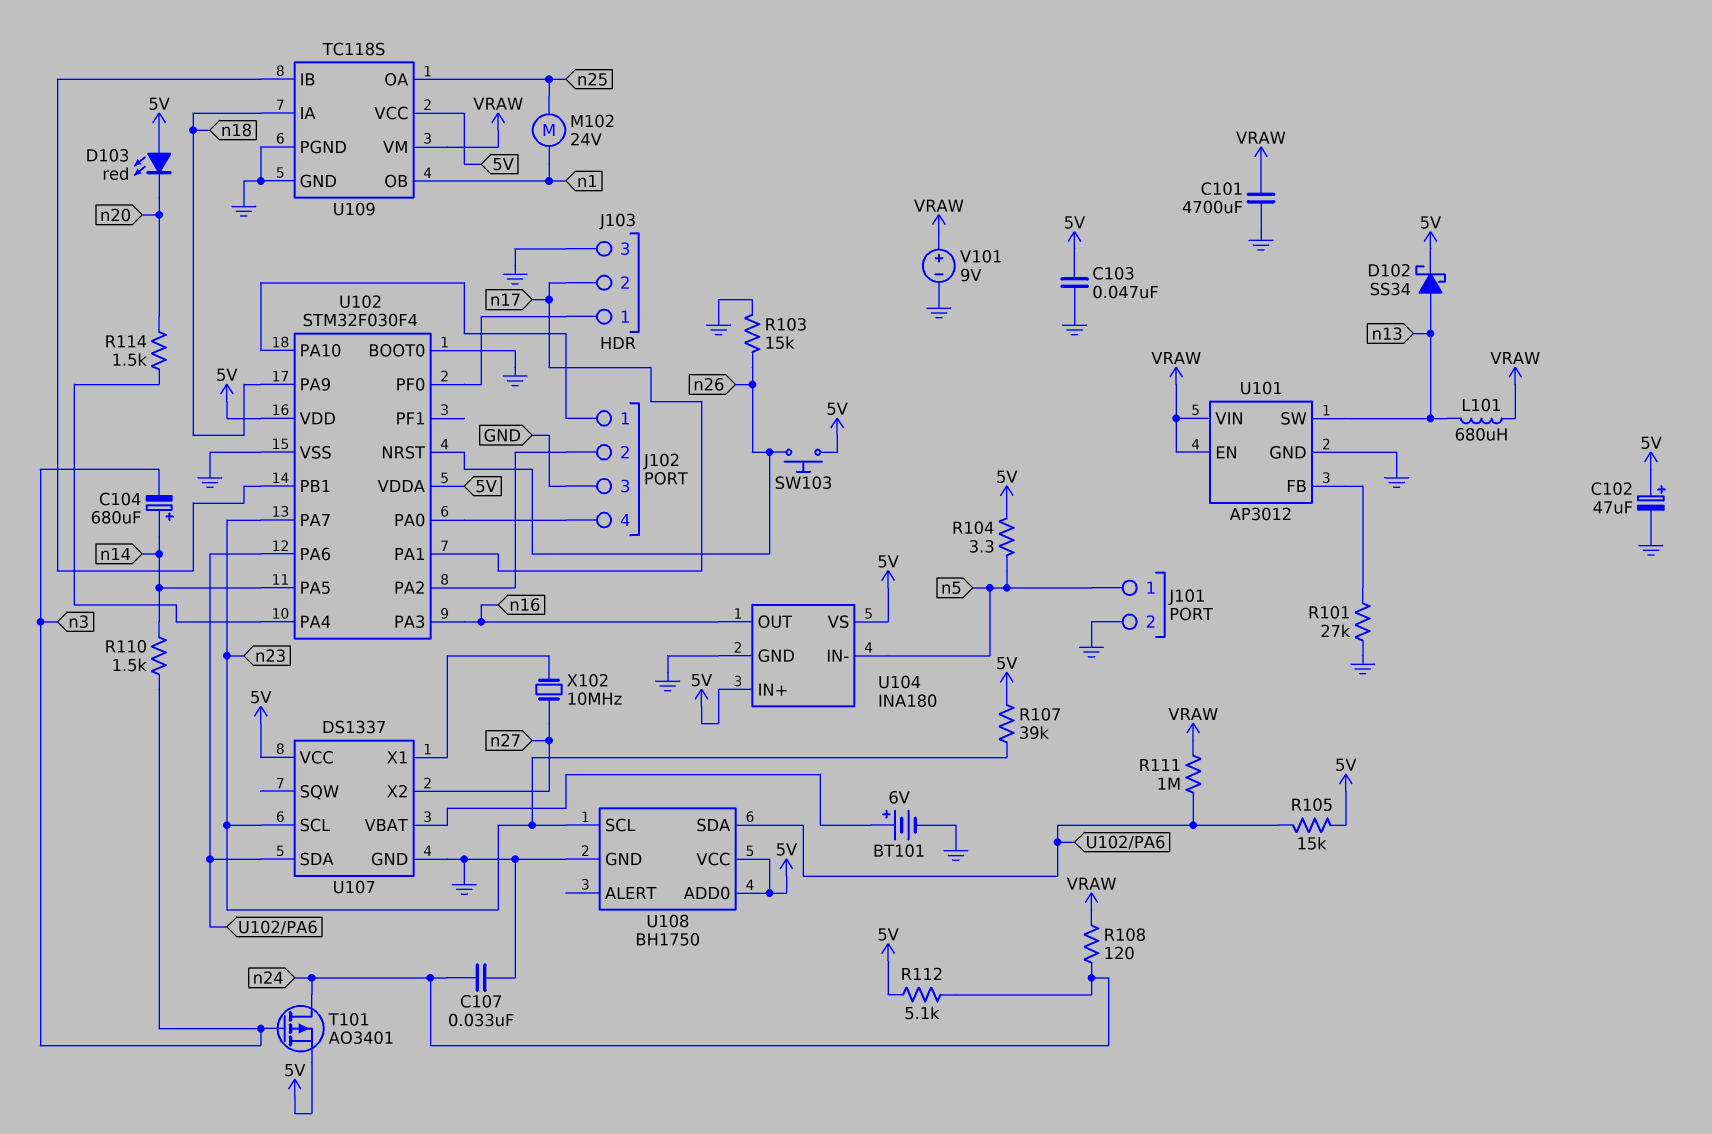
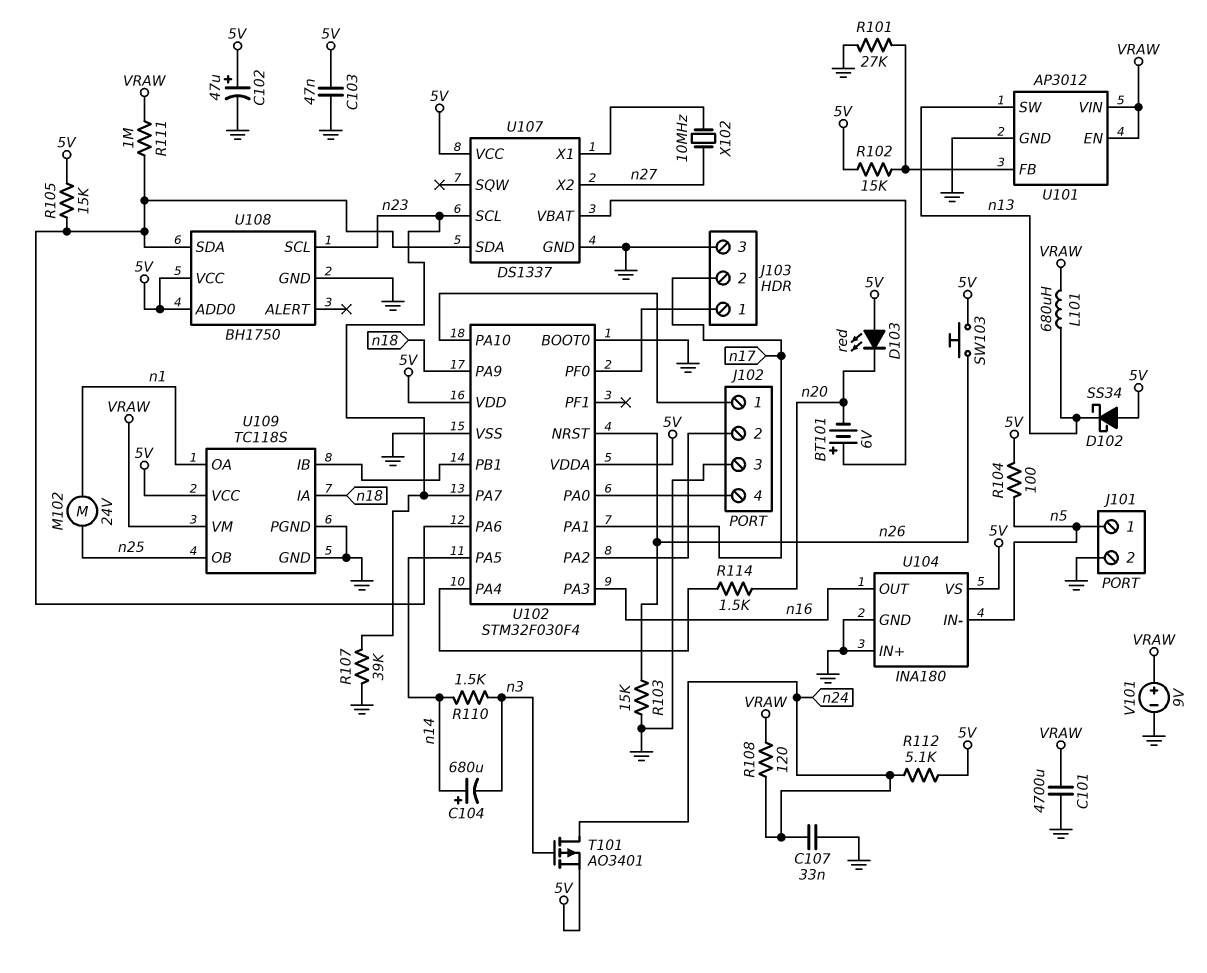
BT101: 6V (plus U107/VBAT, minus GND) -> 6V (plus U107/VBAT, minus n20)
D102: schottky SS34 (A n13, K 5V) -> schottky SS34 (A 5V, K n13)
R102: none -> 15k (5V, U101/FB)
R104: 3.3 (5V, n5) -> 100 (5V, n5)
R107: 39k (5V, n23) -> 39k (GND, n23)
U104 pin IN+: 5V -> GND
U109 pin OA: n25 -> n1
U109 pin OB: n1 -> n25

